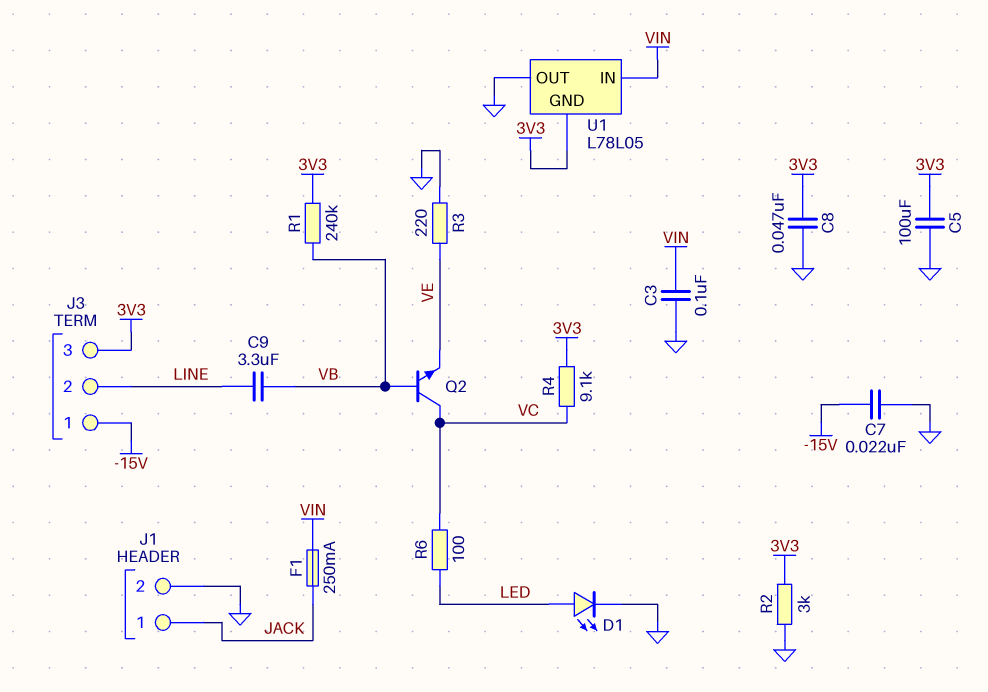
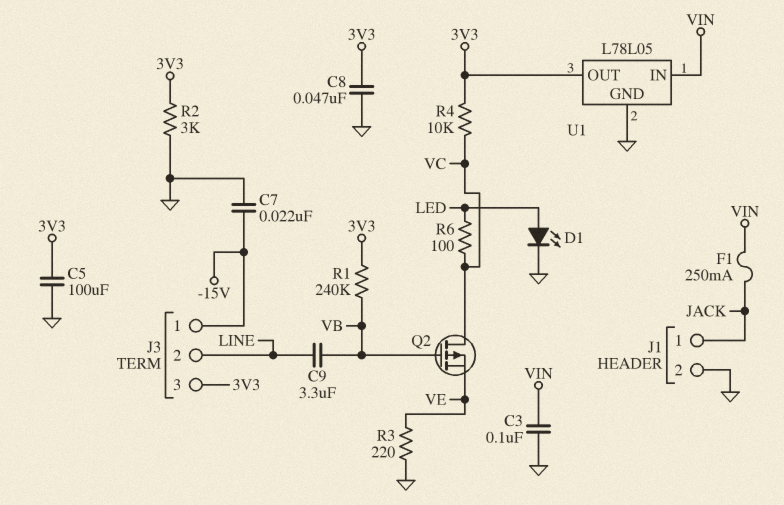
Q2: NPN (B VB, C VC, E VE) -> PMOS (G VB, D VC, S VE)
R4: 9.1k (3V3, VC) -> 10k (3V3, VC)
U1 pin GND: 3V3 -> GND
U1 pin OUT: GND -> 3V3

